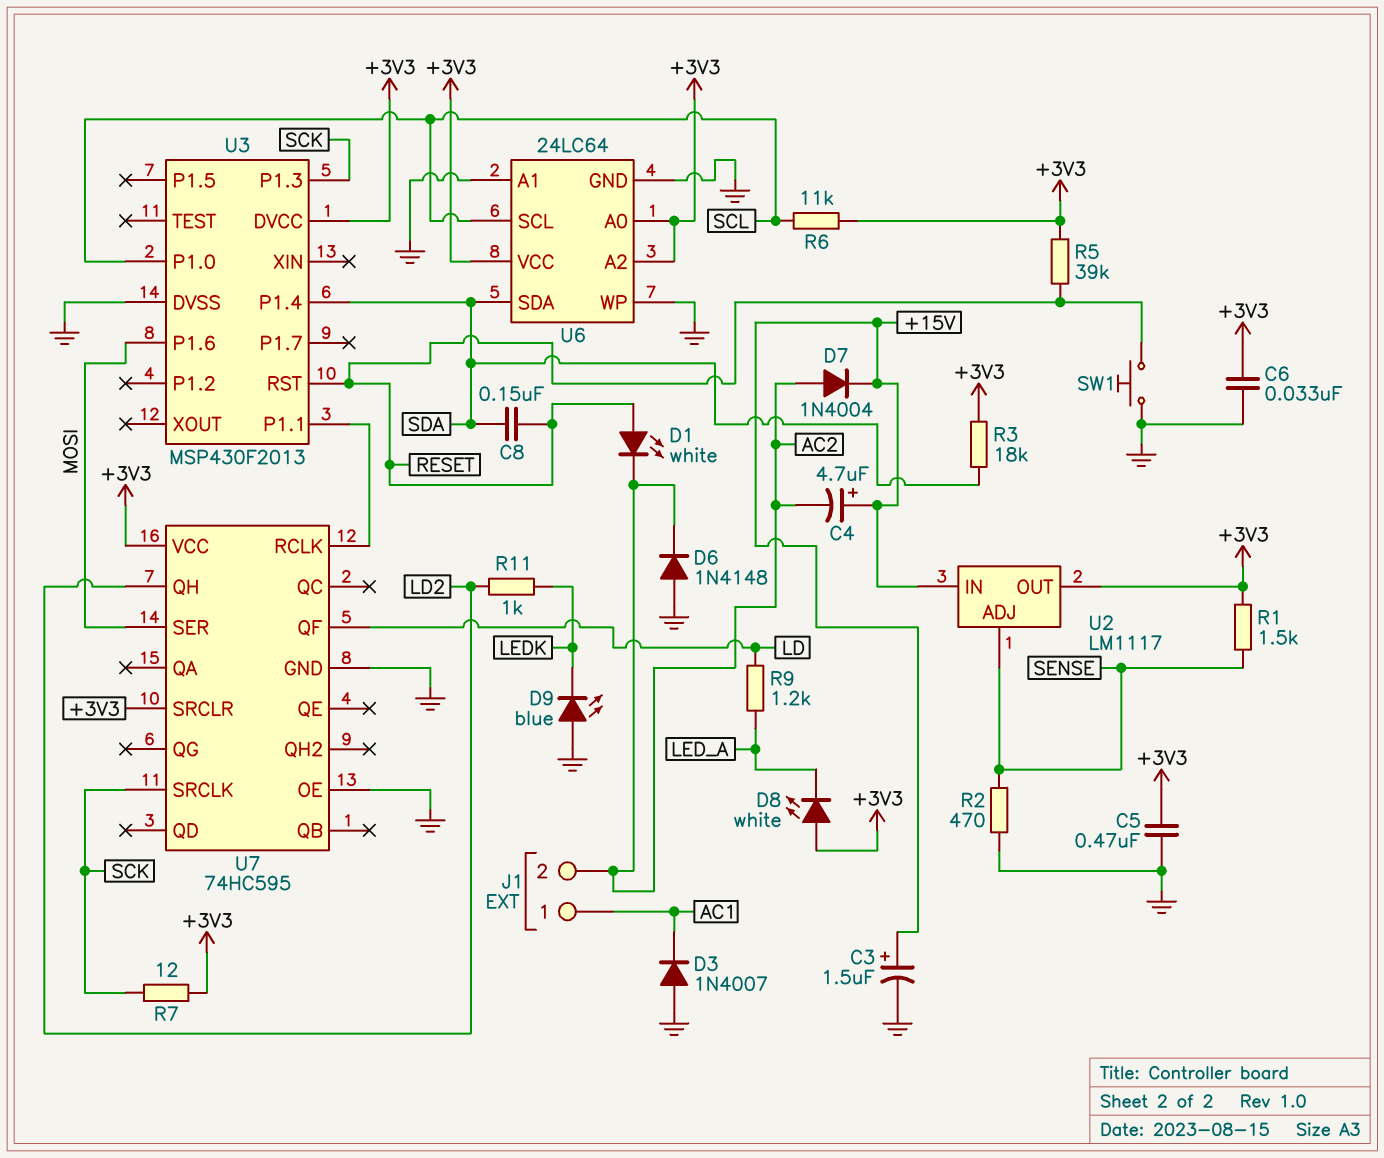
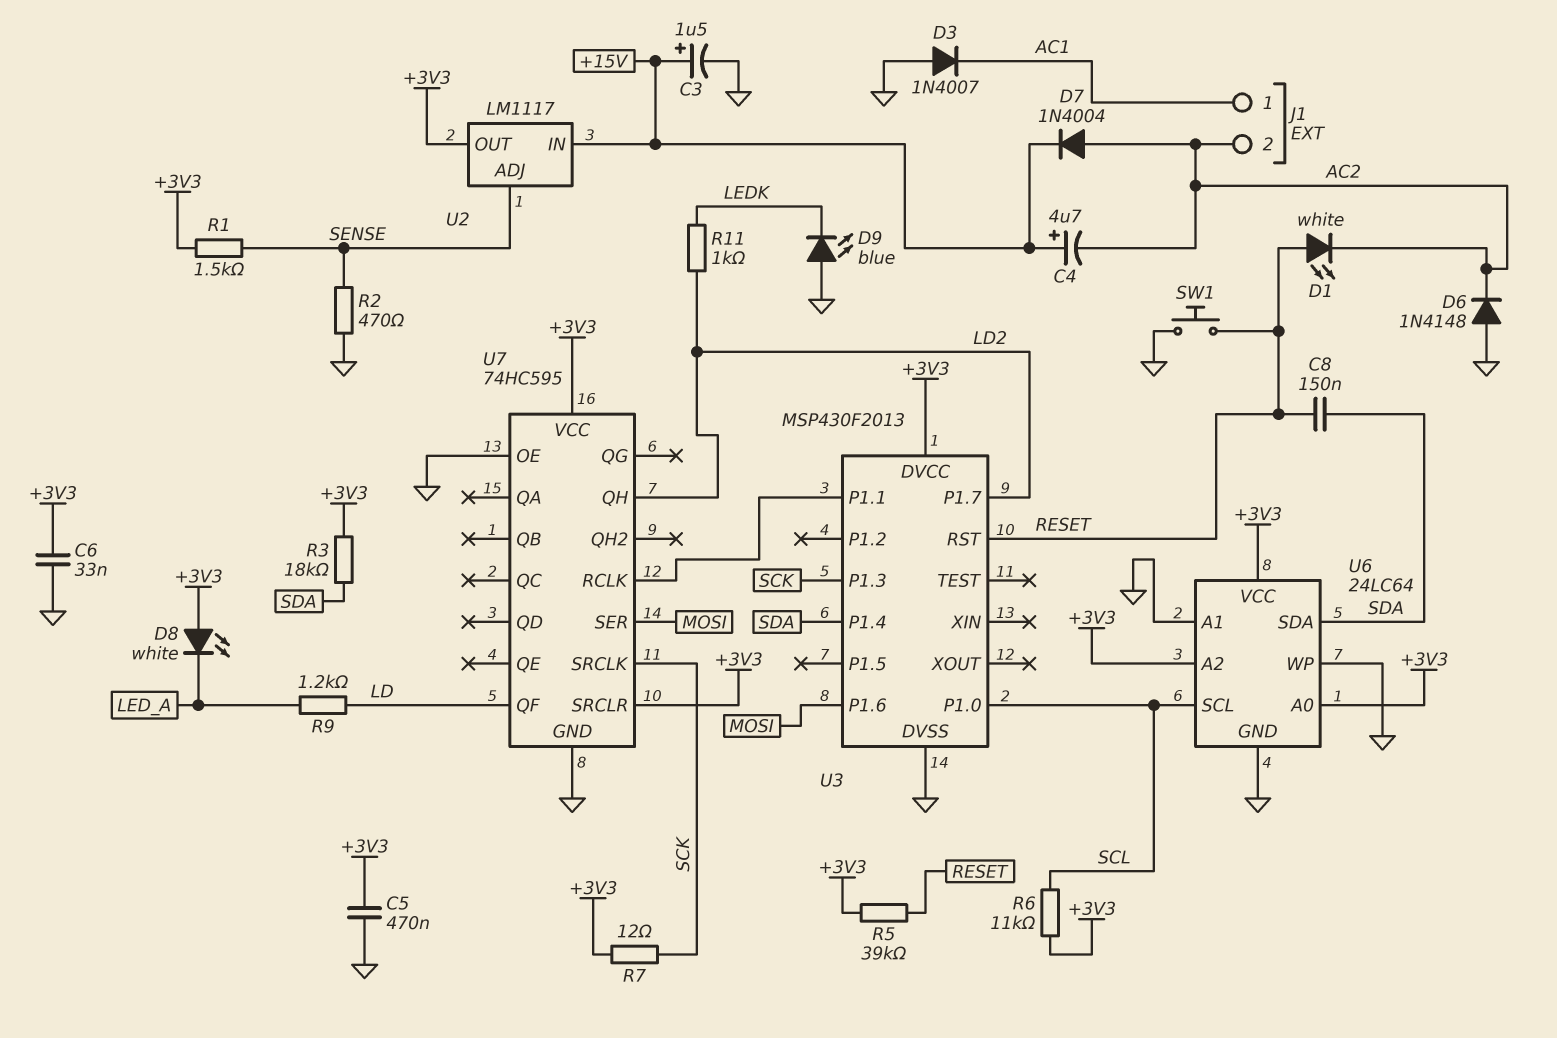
U3 pin P1.7: none -> LD2

